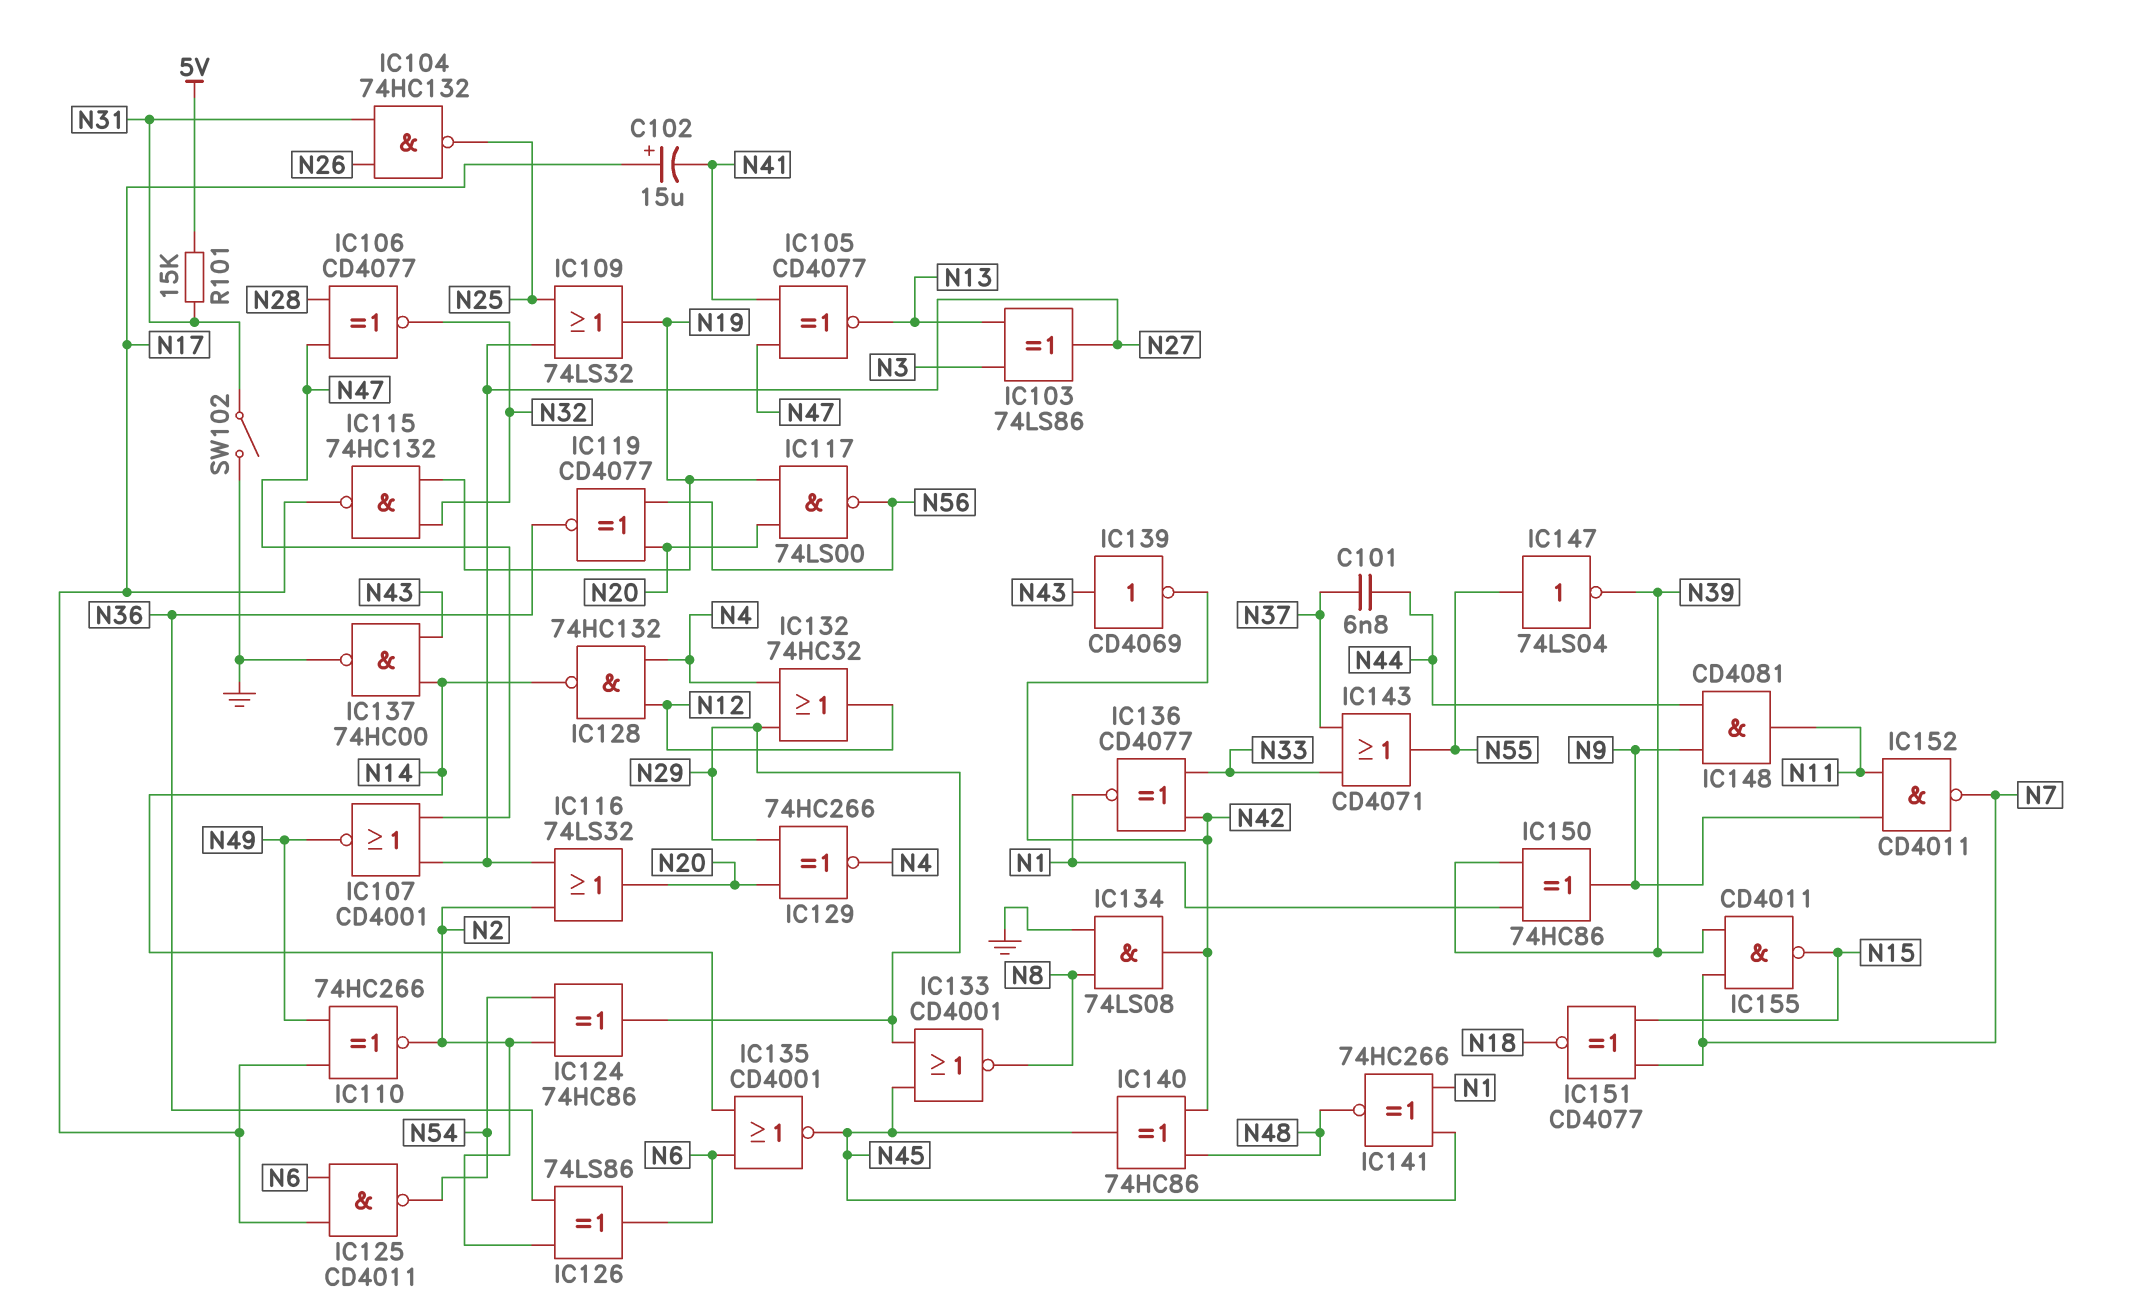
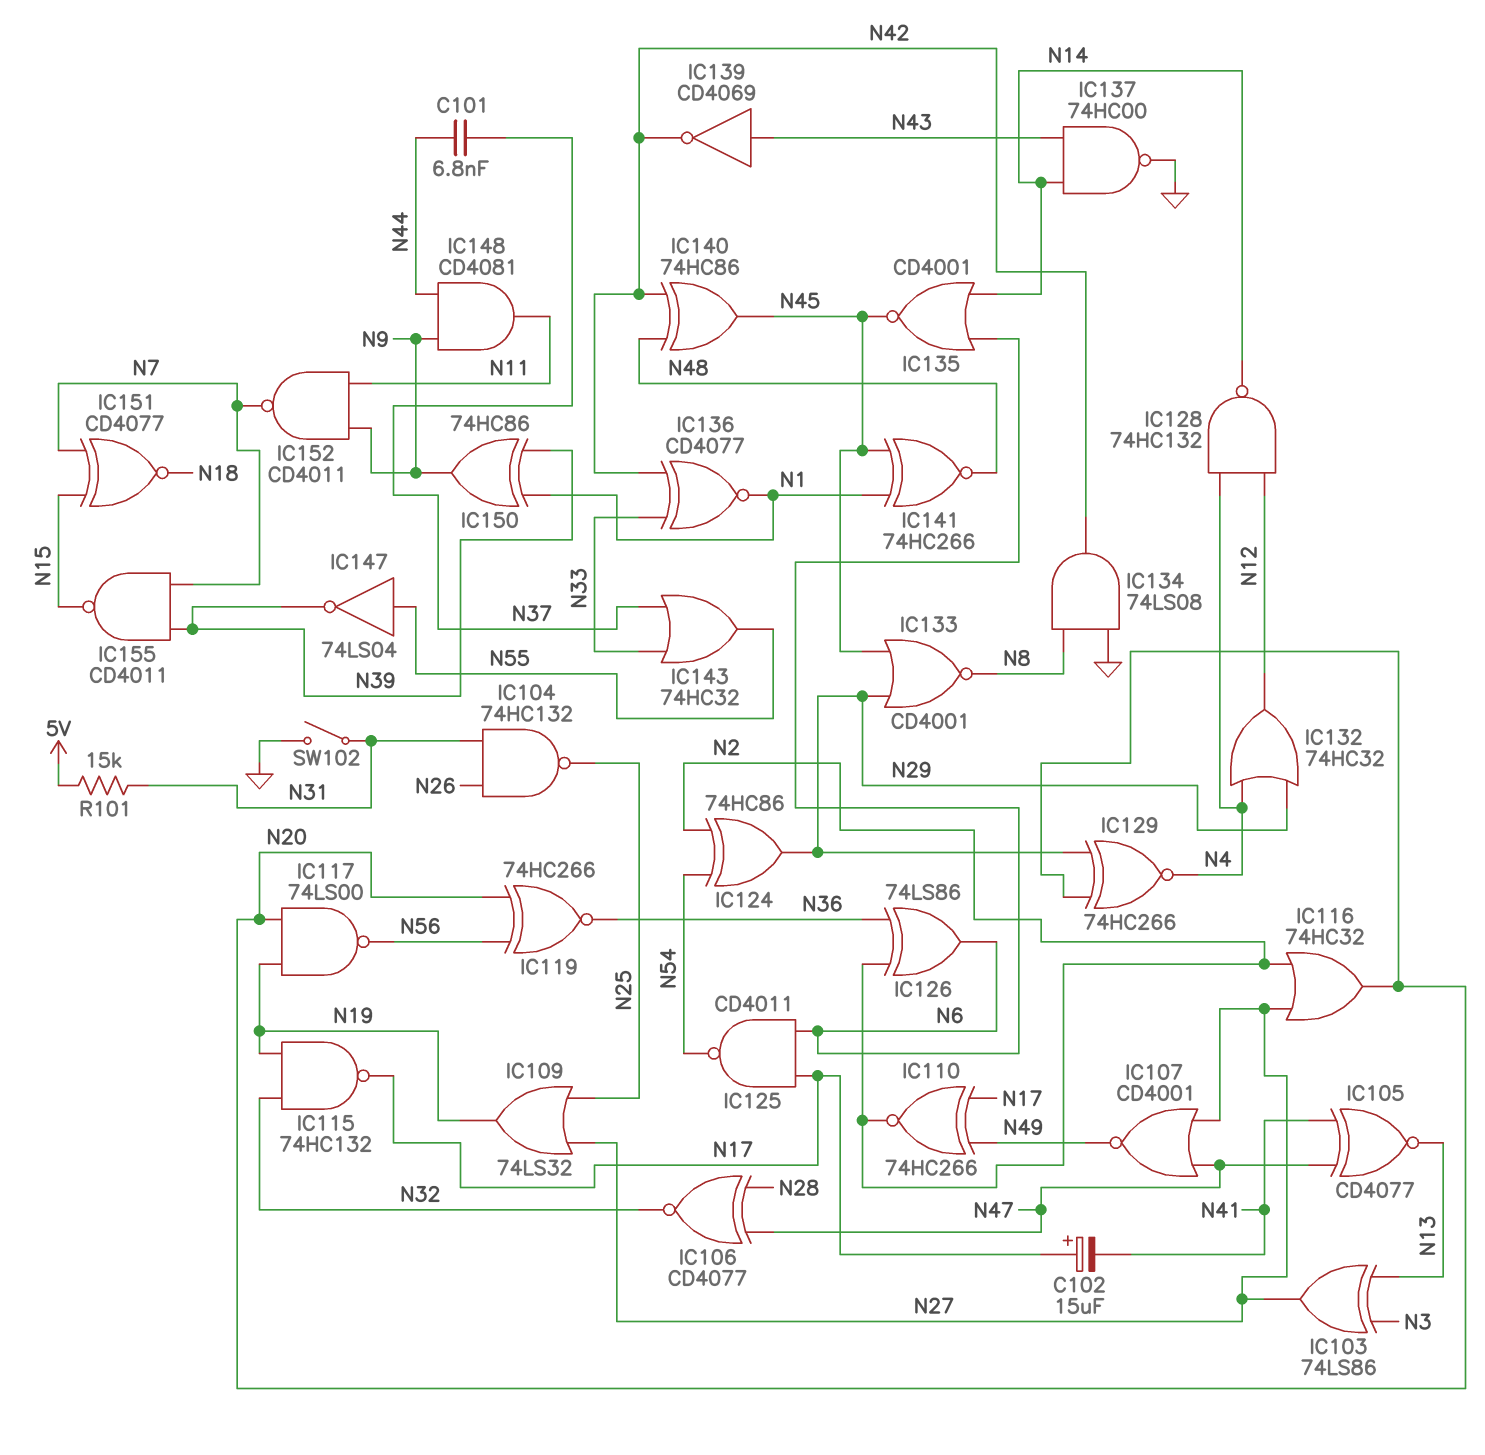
IC116: OR 74LS32 (in N2, in N27, out N20) -> OR 74HC32 (in N2, in N27, out N20)
IC119: XNOR CD4077 (in N20, in N56, out N36) -> XNOR 74HC266 (in N20, in N56, out N36)
IC143: OR CD4071 (in N33, in N37, out N55) -> OR 74HC32 (in N33, in N37, out N55)

